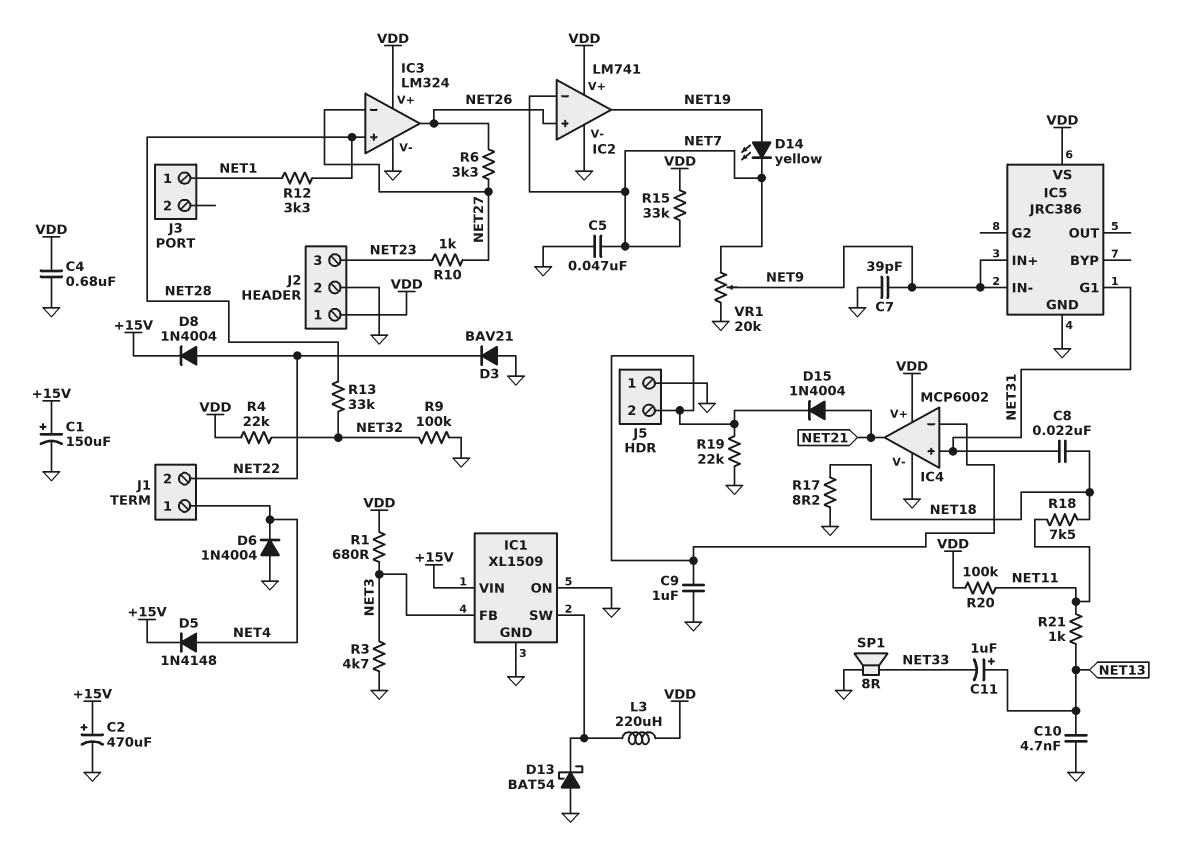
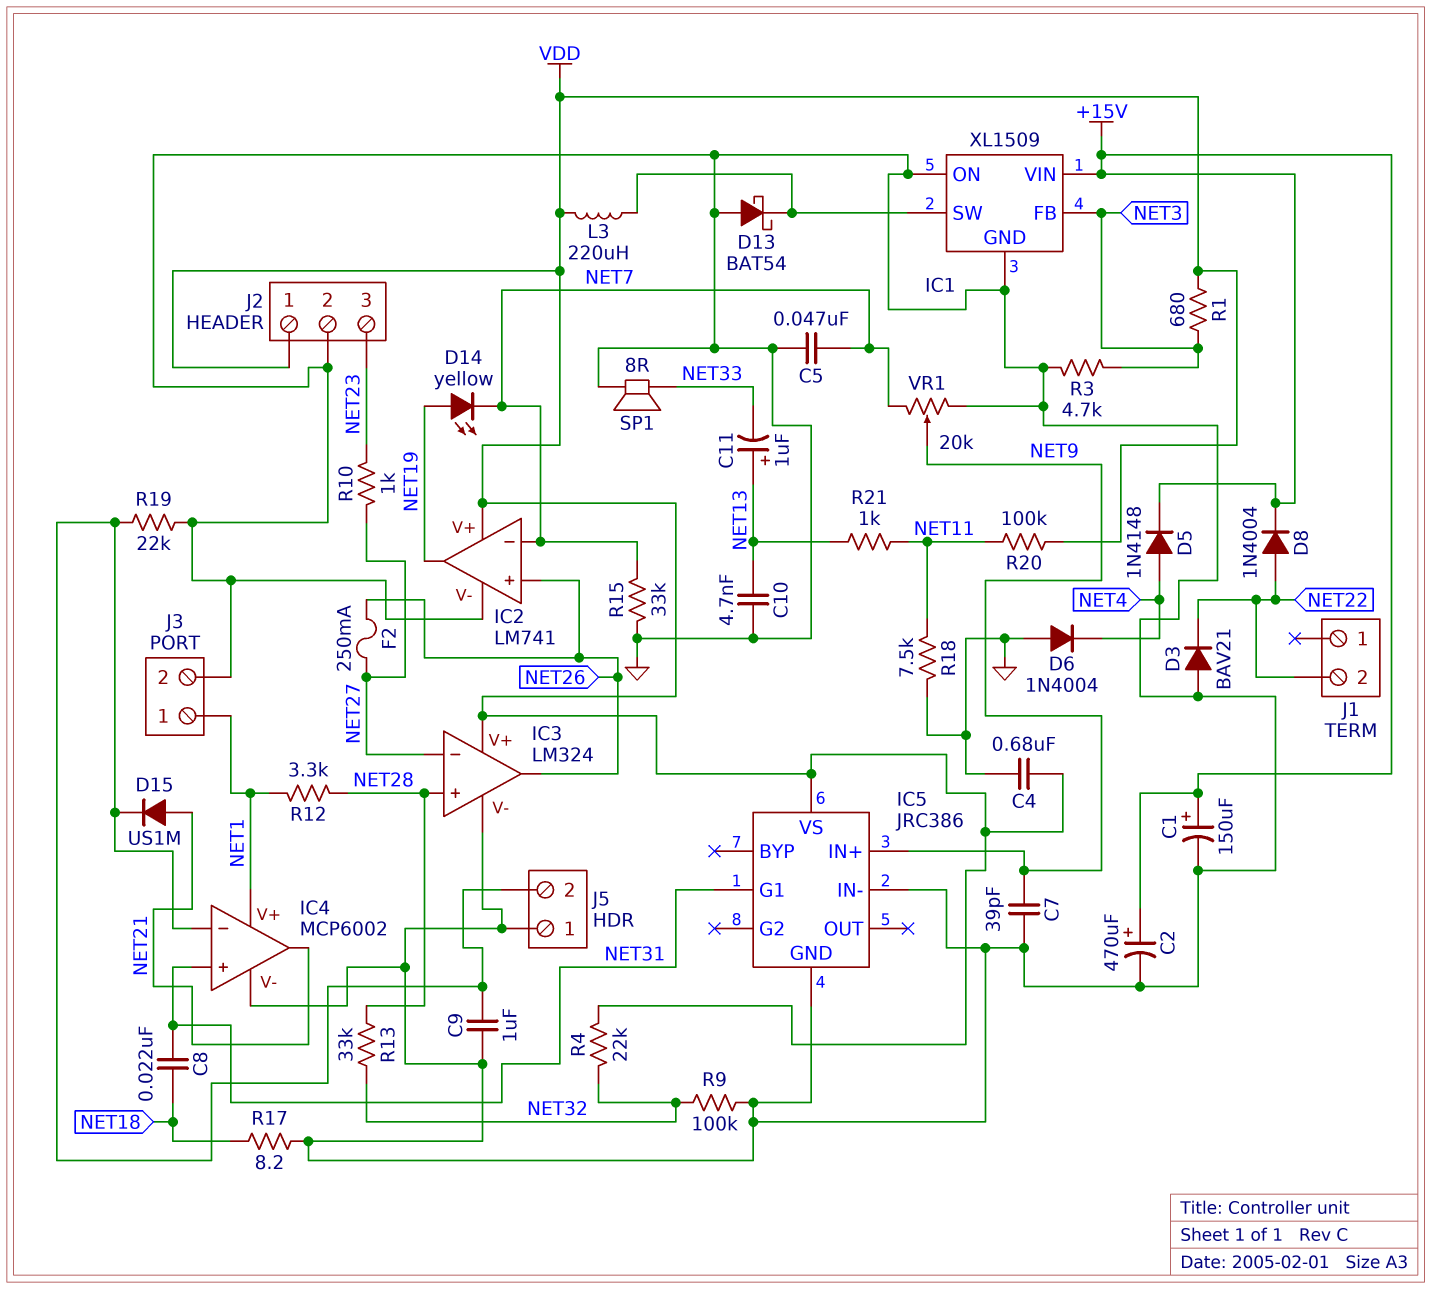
D15: diode 1N4004 (A NET21, K IC4/in-) -> diode US1M (A NET21, K IC4/in-)
F2: none -> 250mA (NET26, NET27)
IC4 pin V+: VDD -> NET1
IC5 pin IN-: NET9 -> GND
J1 pin 1: NET4 -> none
J3 pin 2: none -> GND
R6: 3.3k (NET26, NET27) -> none
R15: 33k (NET7, VDD) -> 33k (GND, NET7)
R18: 7.5k (NET11, NET18) -> 7.5k (GND, NET11)

